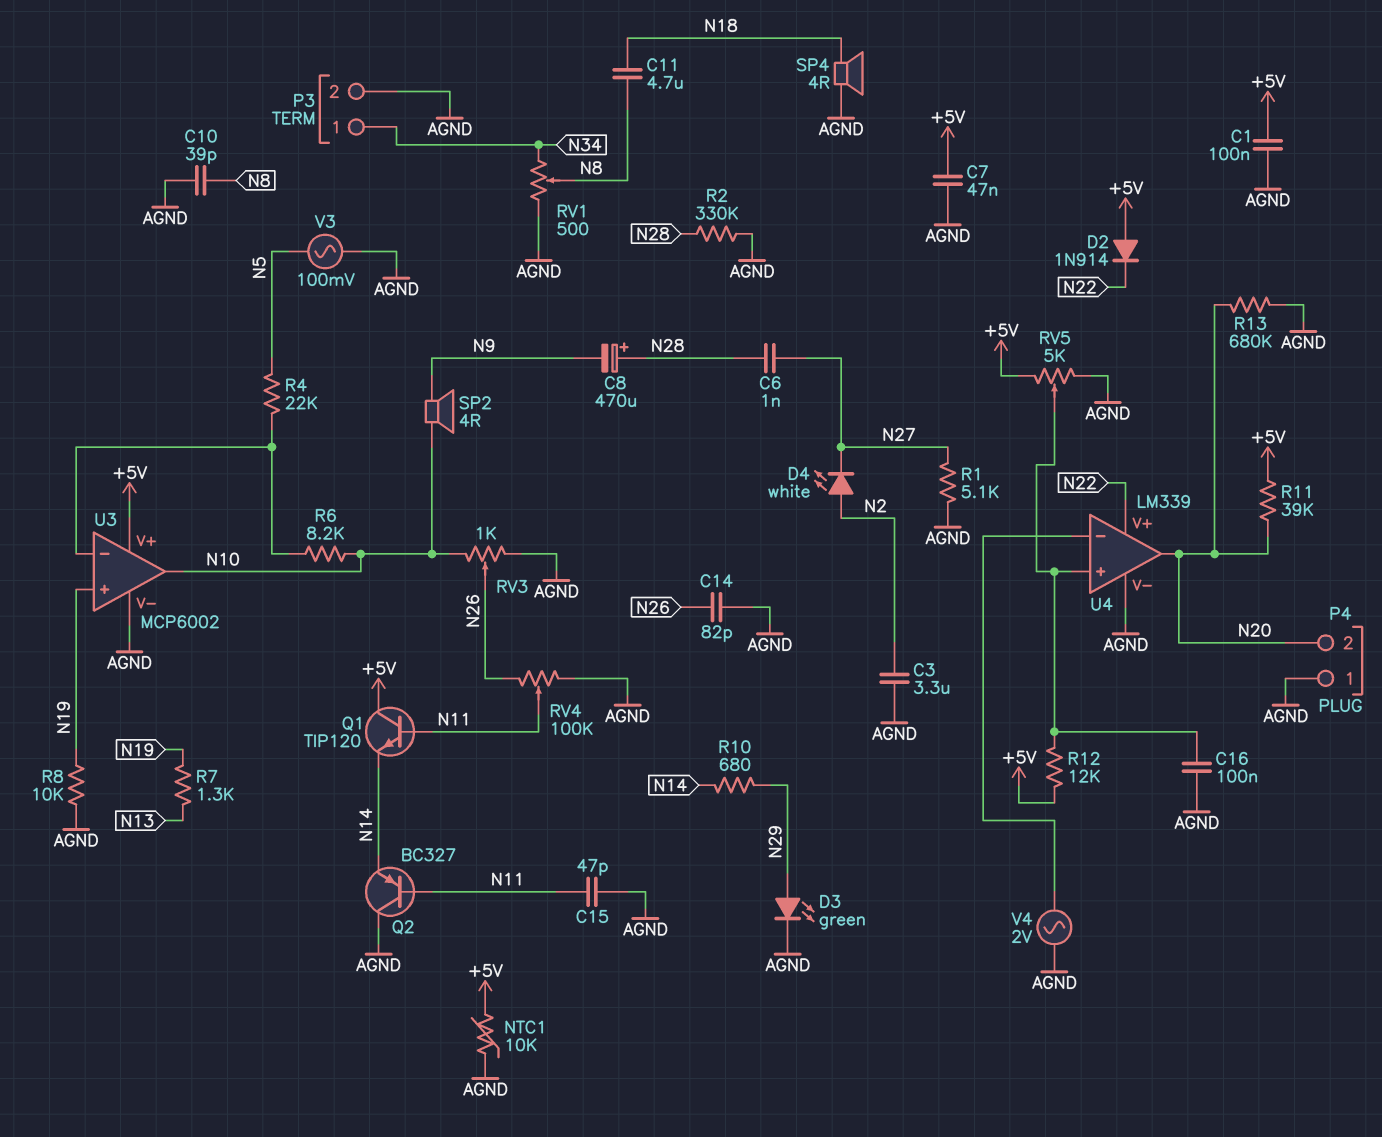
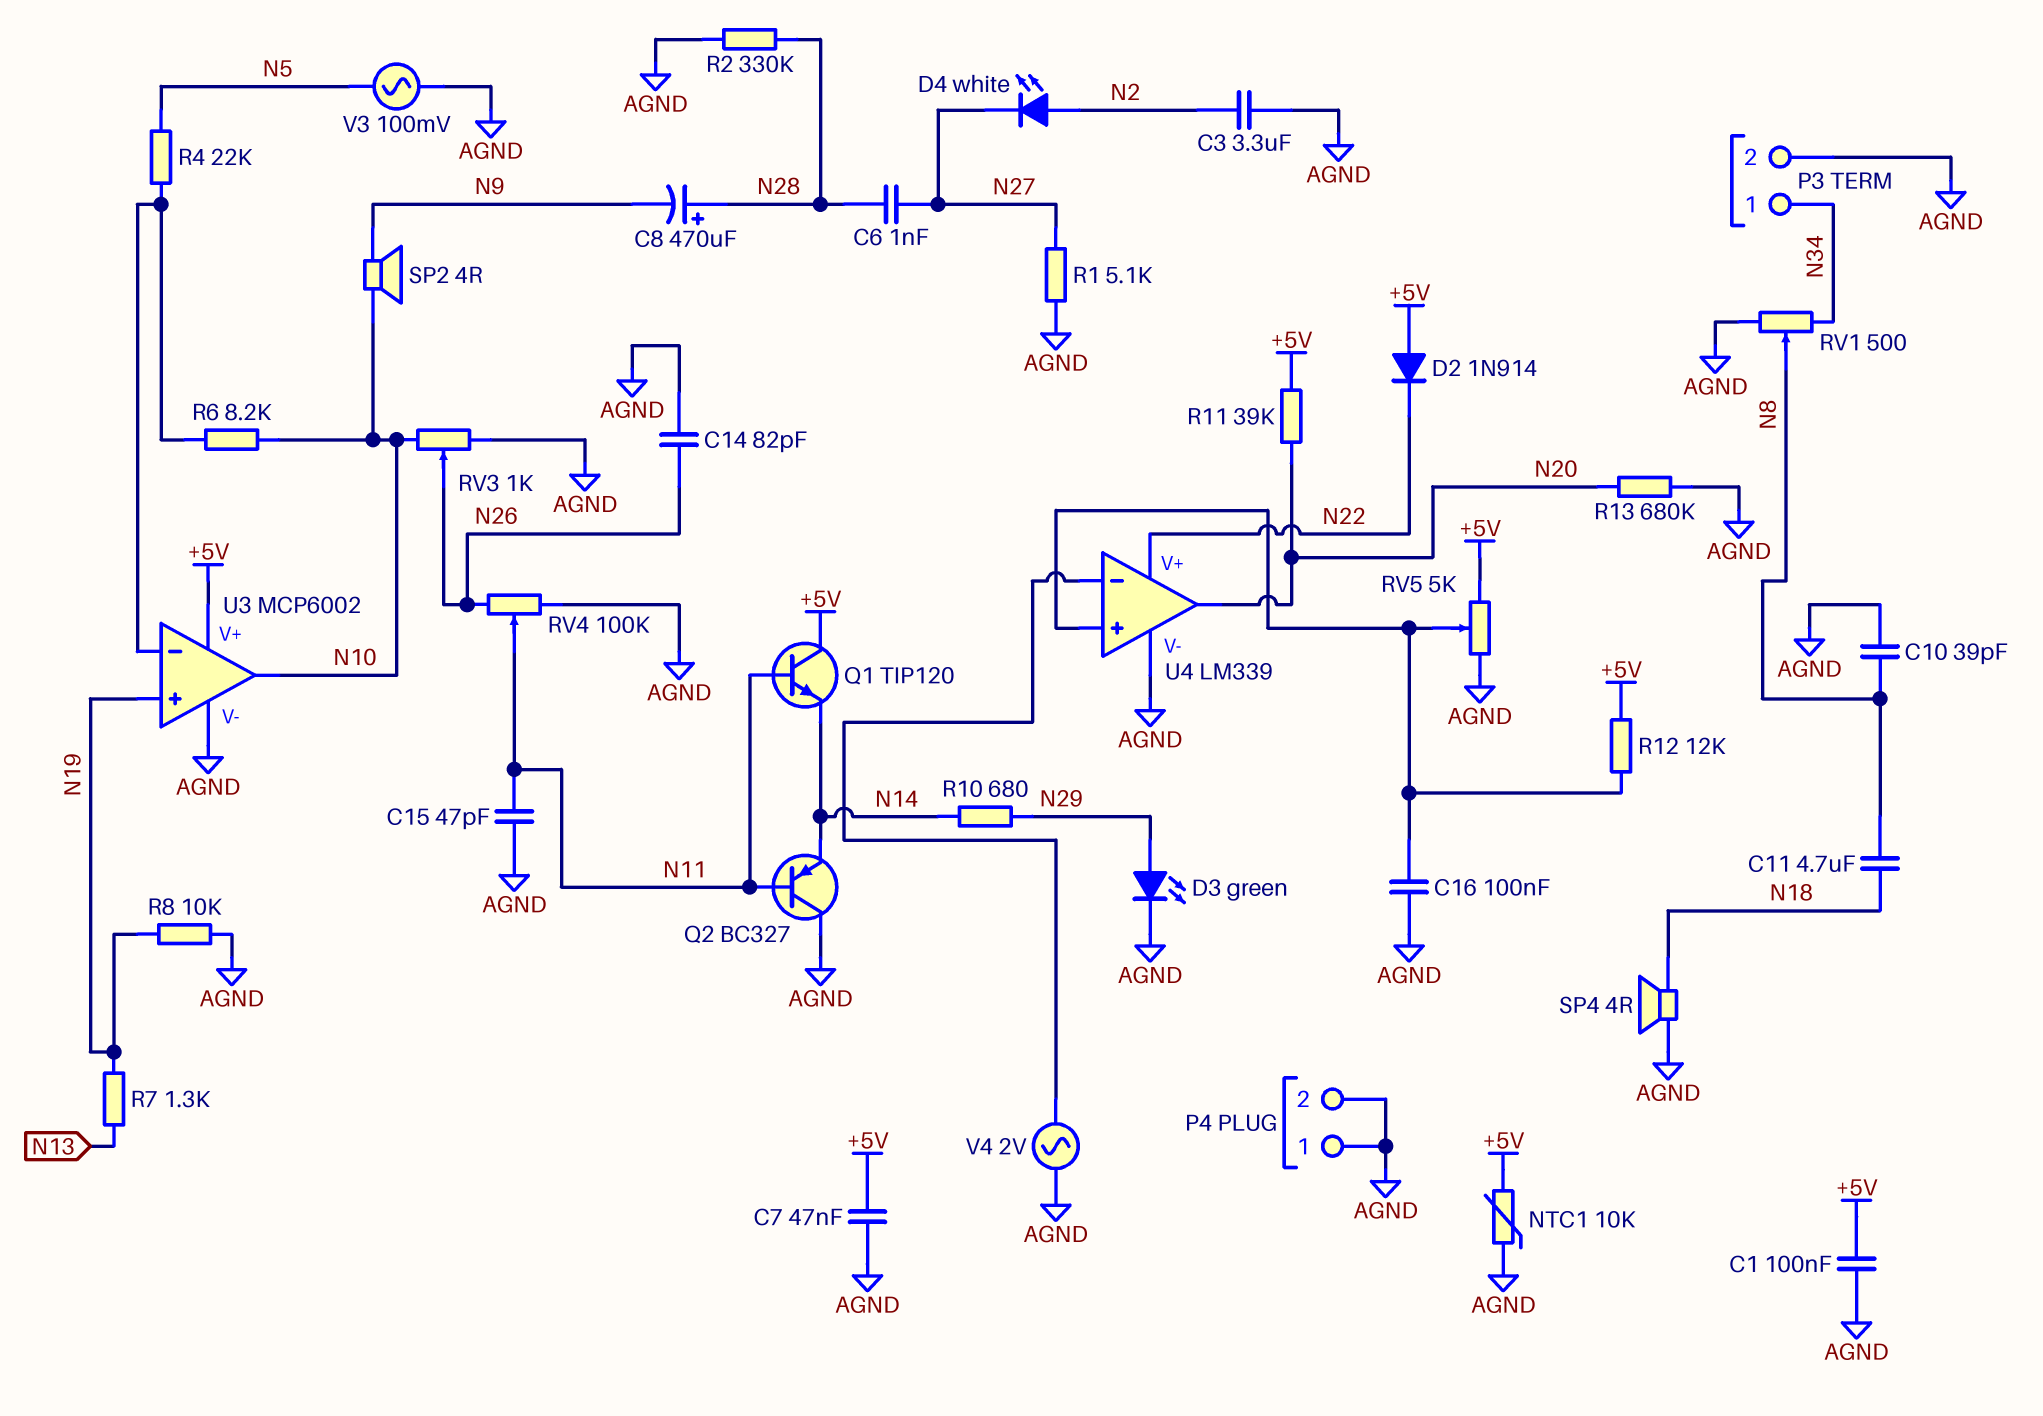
P4 pin 2: N20 -> AGND

